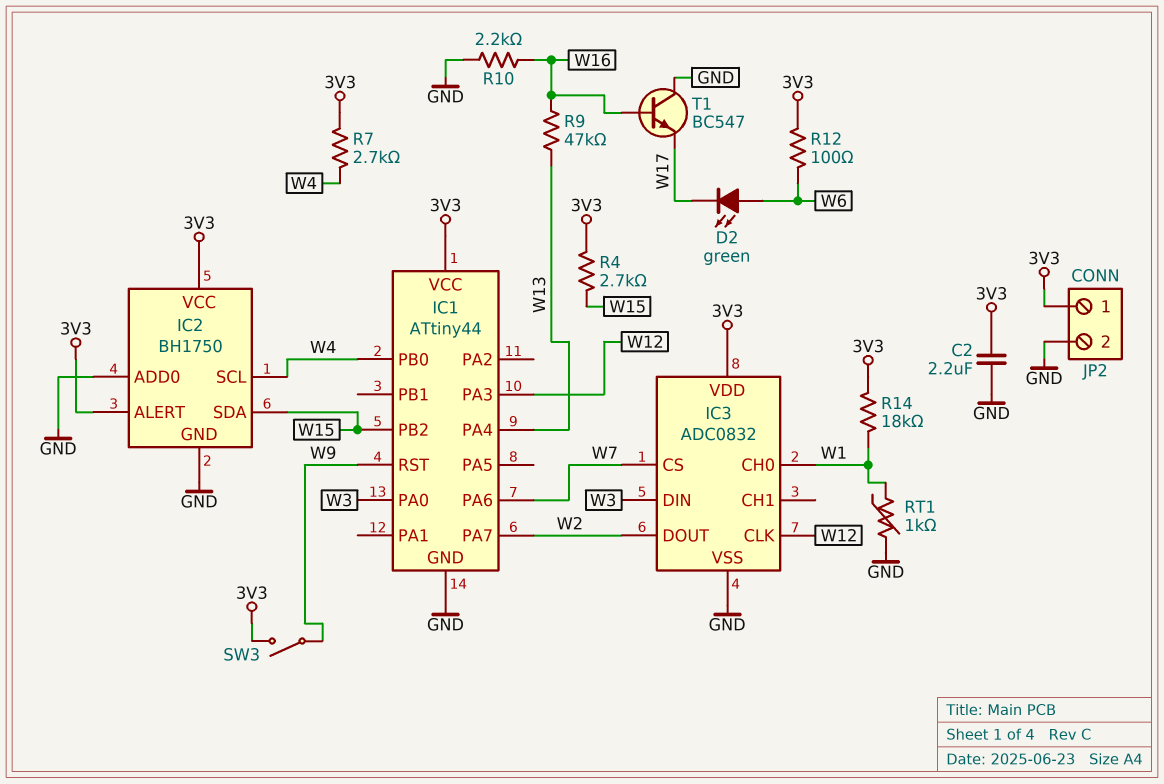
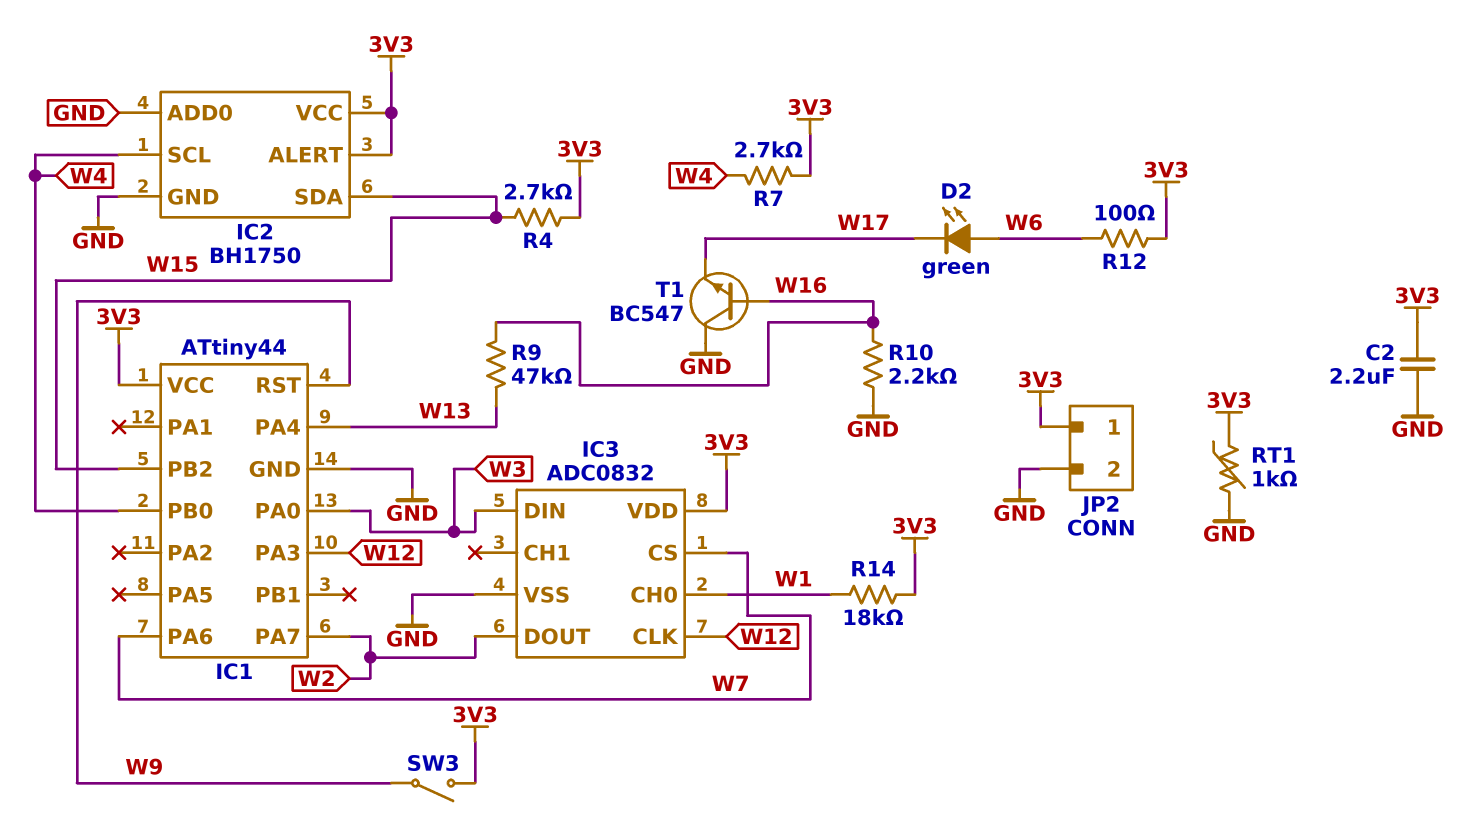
RT1: 1k (GND, W1) -> 1k (3V3, GND)

